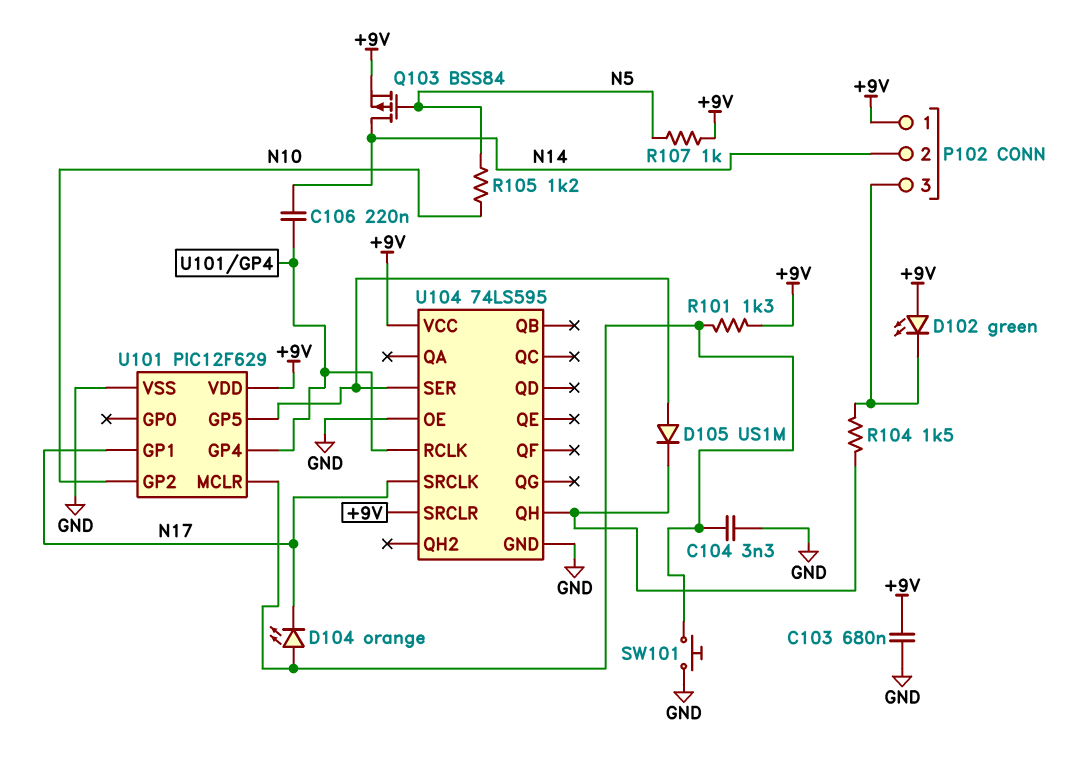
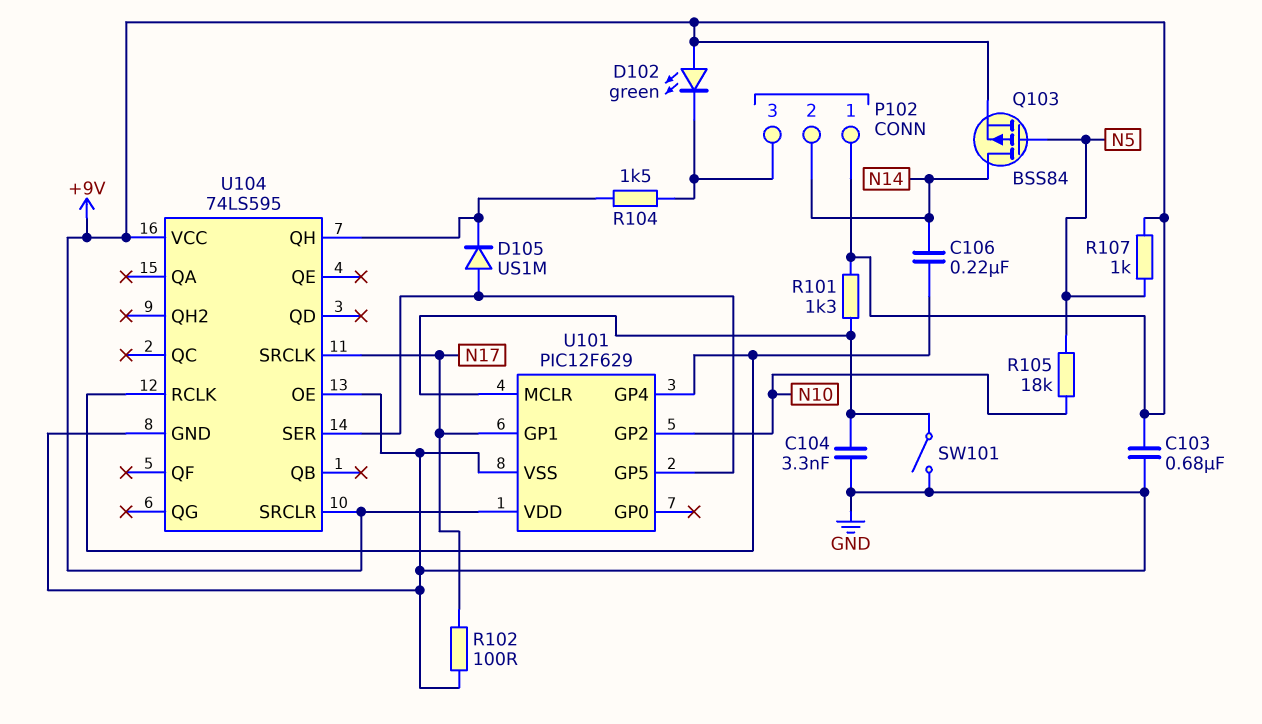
D104: LED orange (A U101/MCLR, K N17) -> none
R102: none -> 100 (GND, N17)
R105: 1.2k (N5, N10) -> 18k (N5, N10)
SW101: button (GND, U101/MCLR) -> switch (GND, U101/MCLR)

